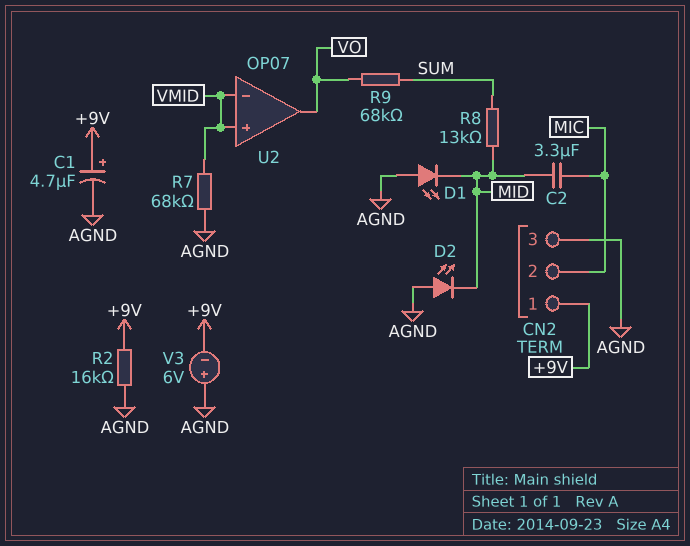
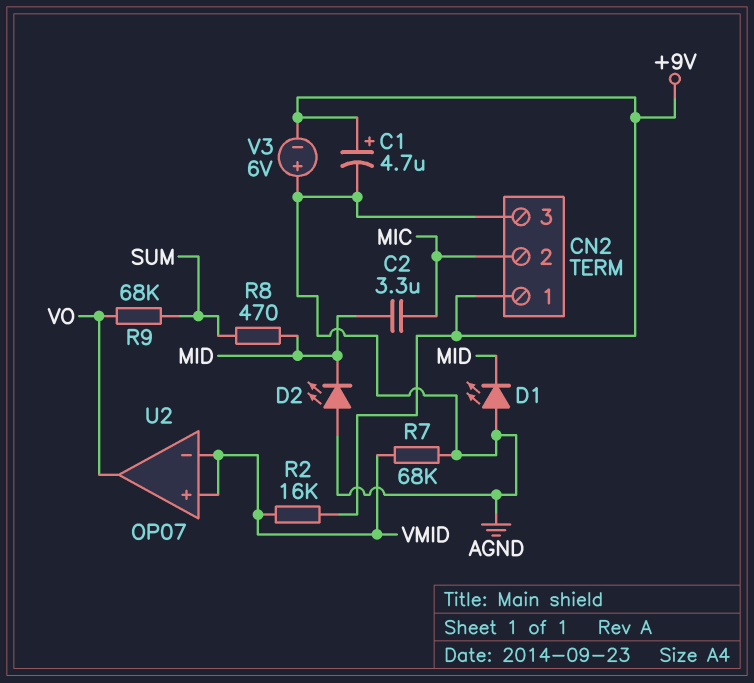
R2: 16k (+9V, AGND) -> 16k (+9V, VMID)
R8: 13k (MID, SUM) -> 470 (MID, SUM)

